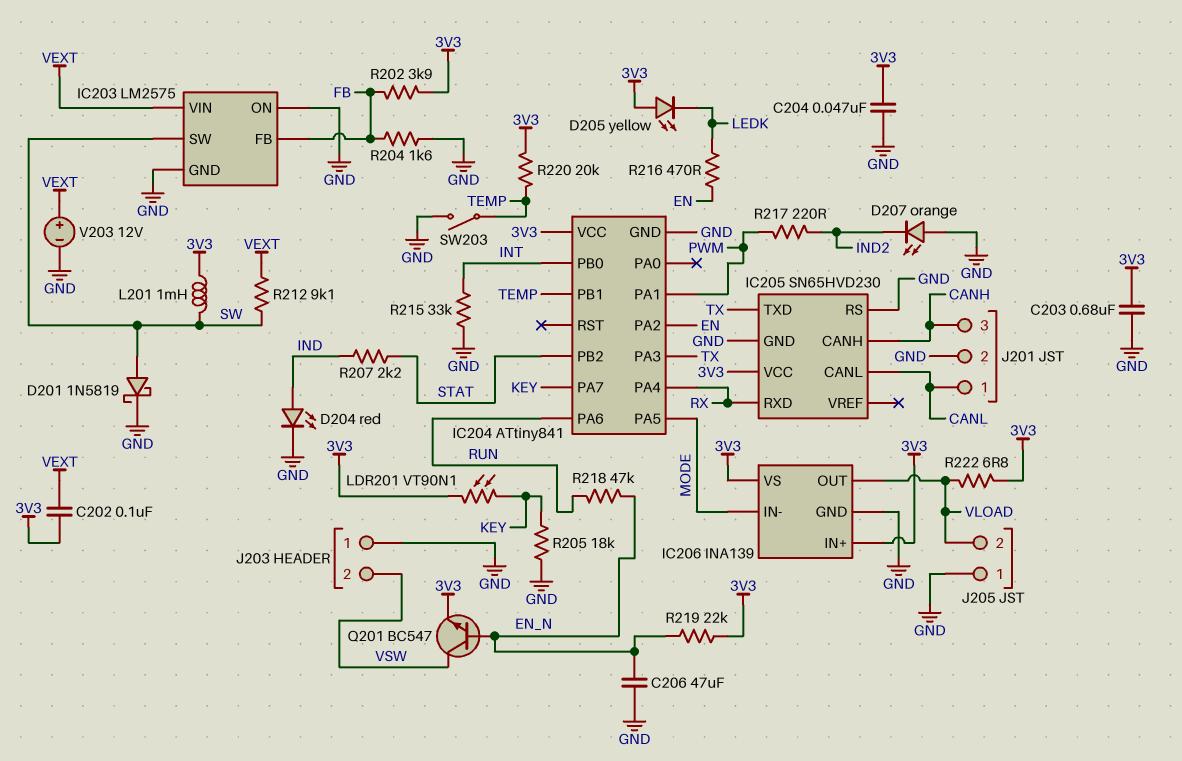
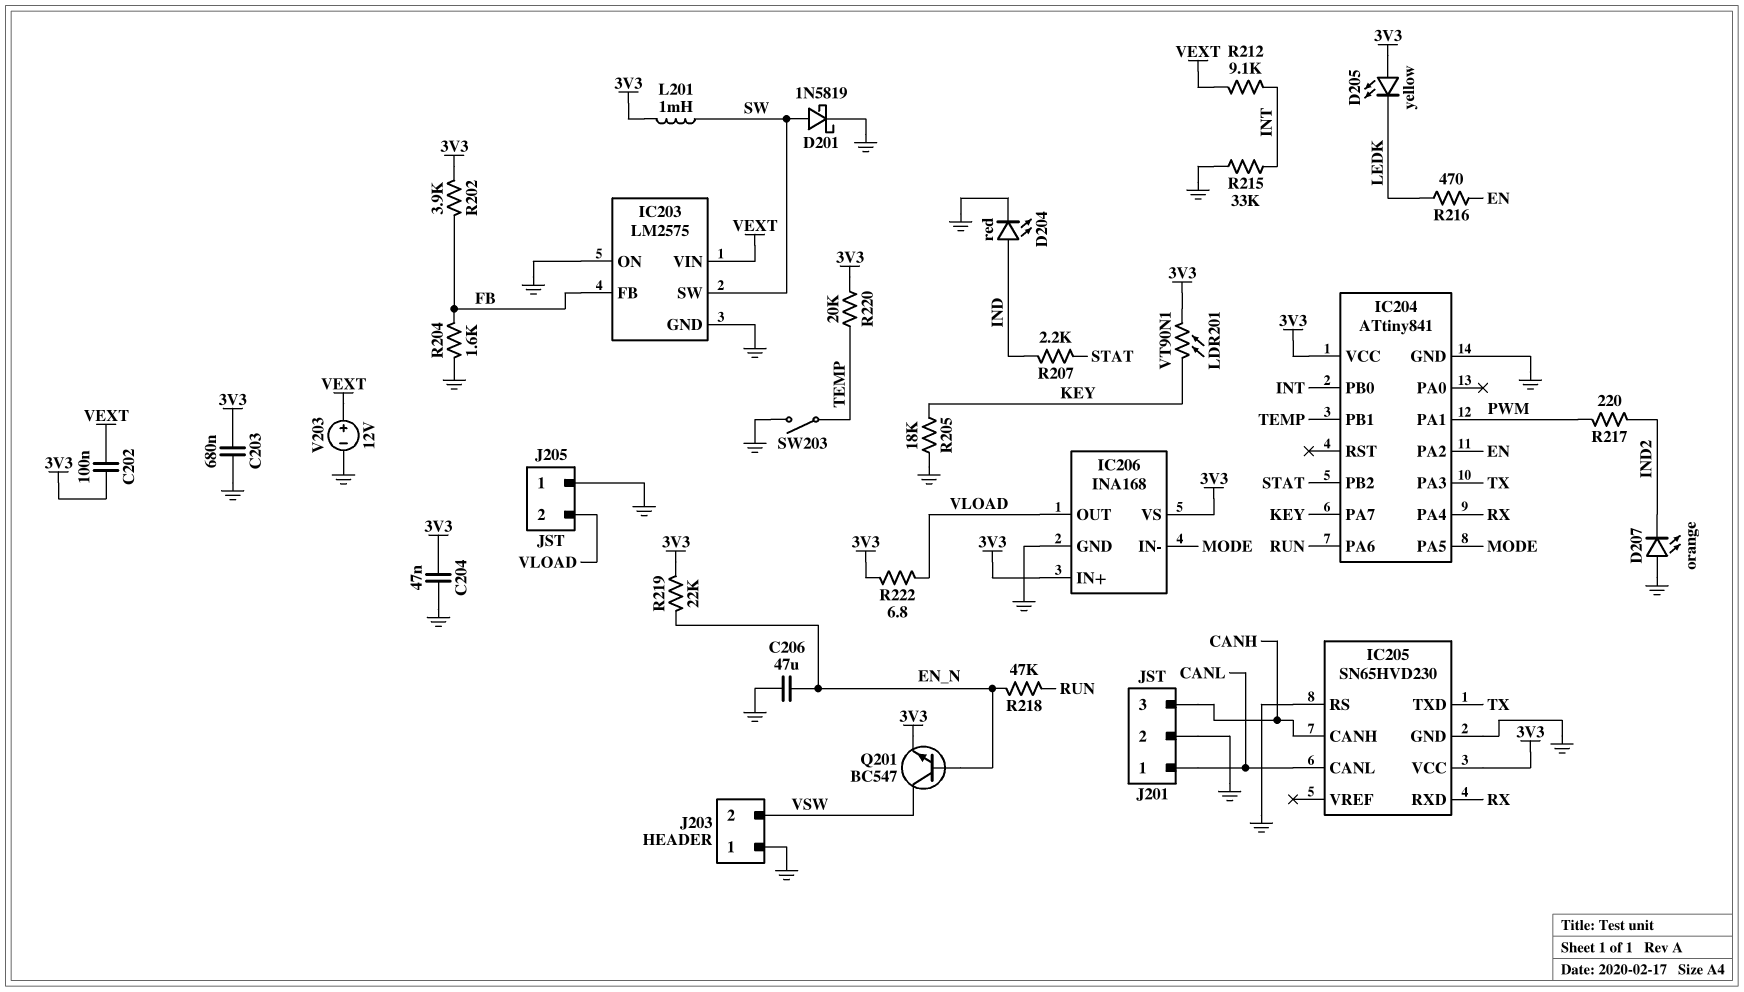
IC206: INA139 -> INA168
R212: 9.1k (SW, VEXT) -> 9.1k (INT, VEXT)

